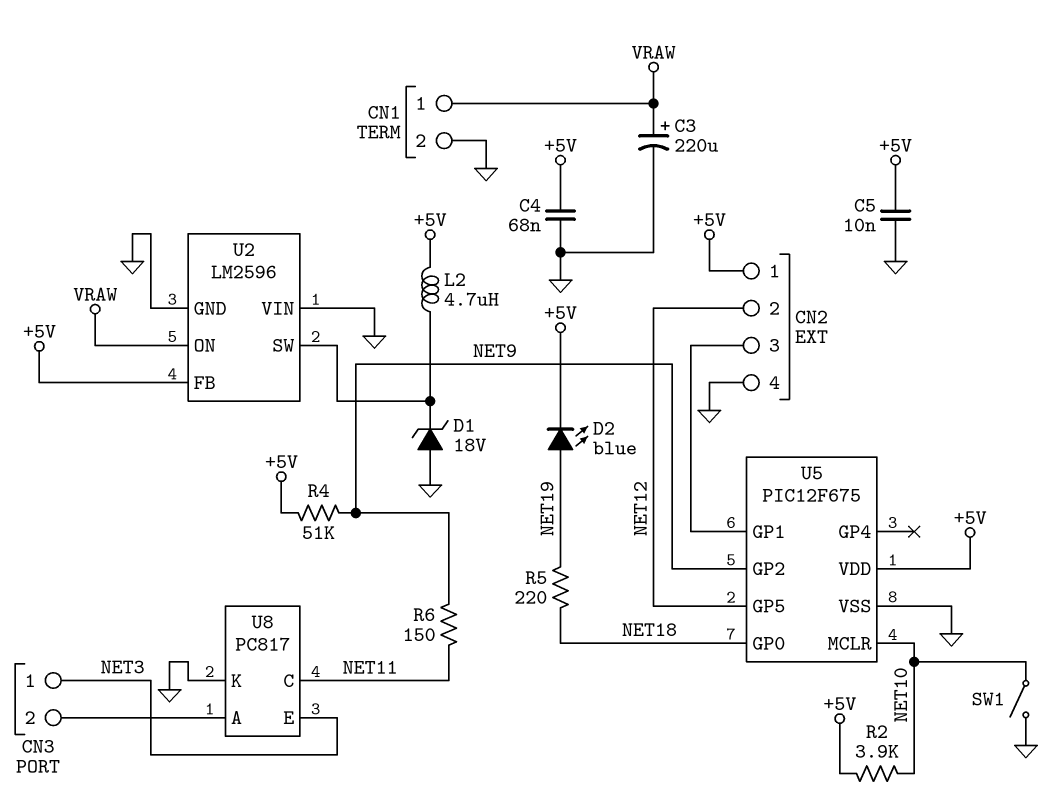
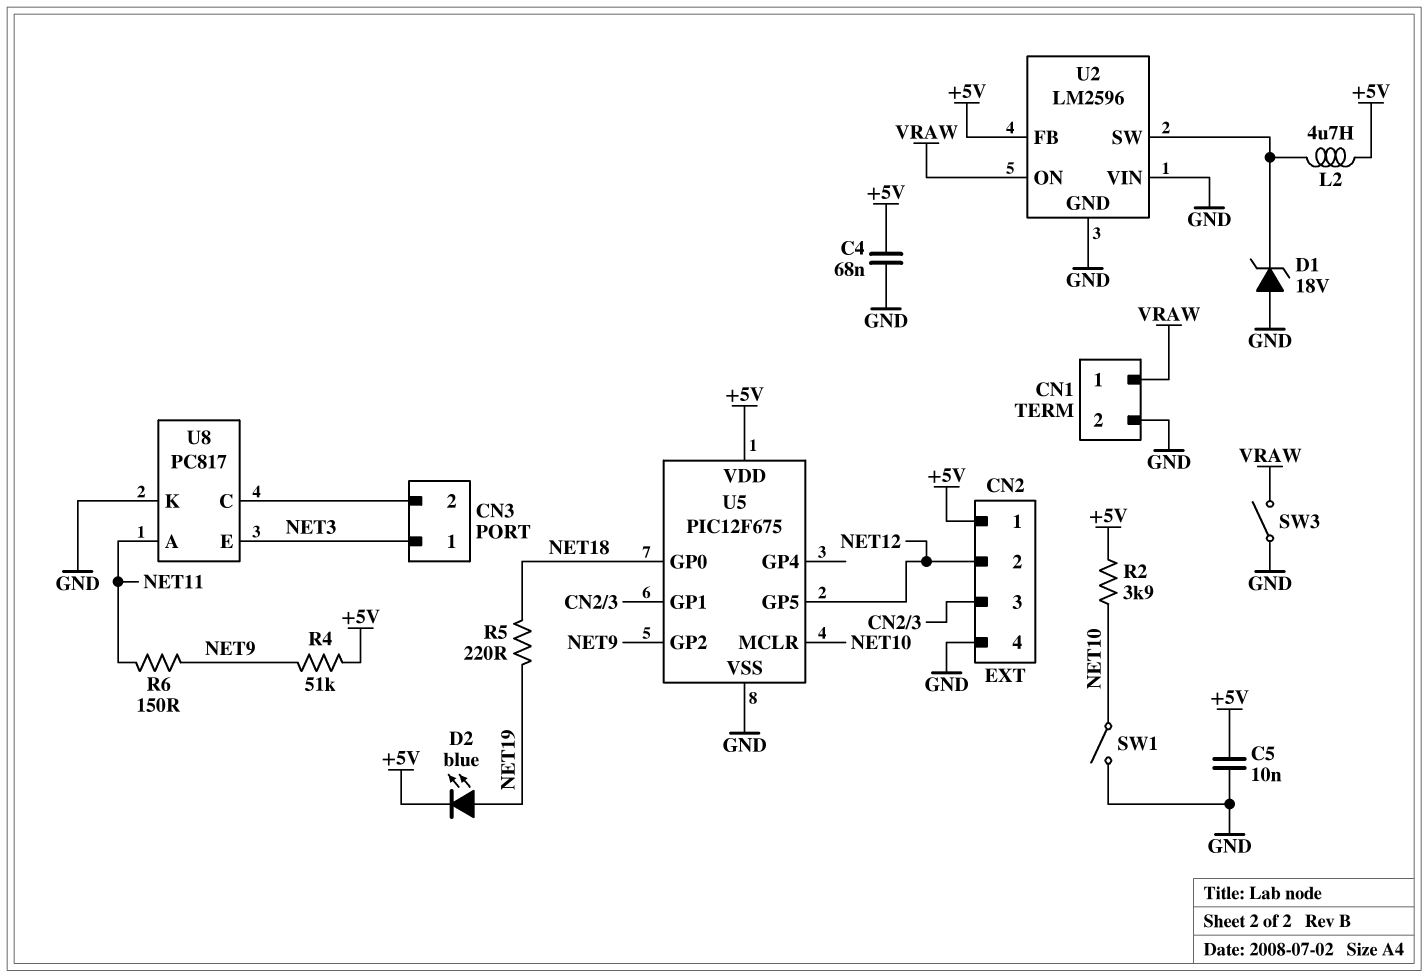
C3: 220uF (plus VRAW, minus GND) -> none
SW3: none -> switch (GND, VRAW)
U8 pin A: CN3/2 -> NET11
U8 pin C: NET11 -> CN3/2

